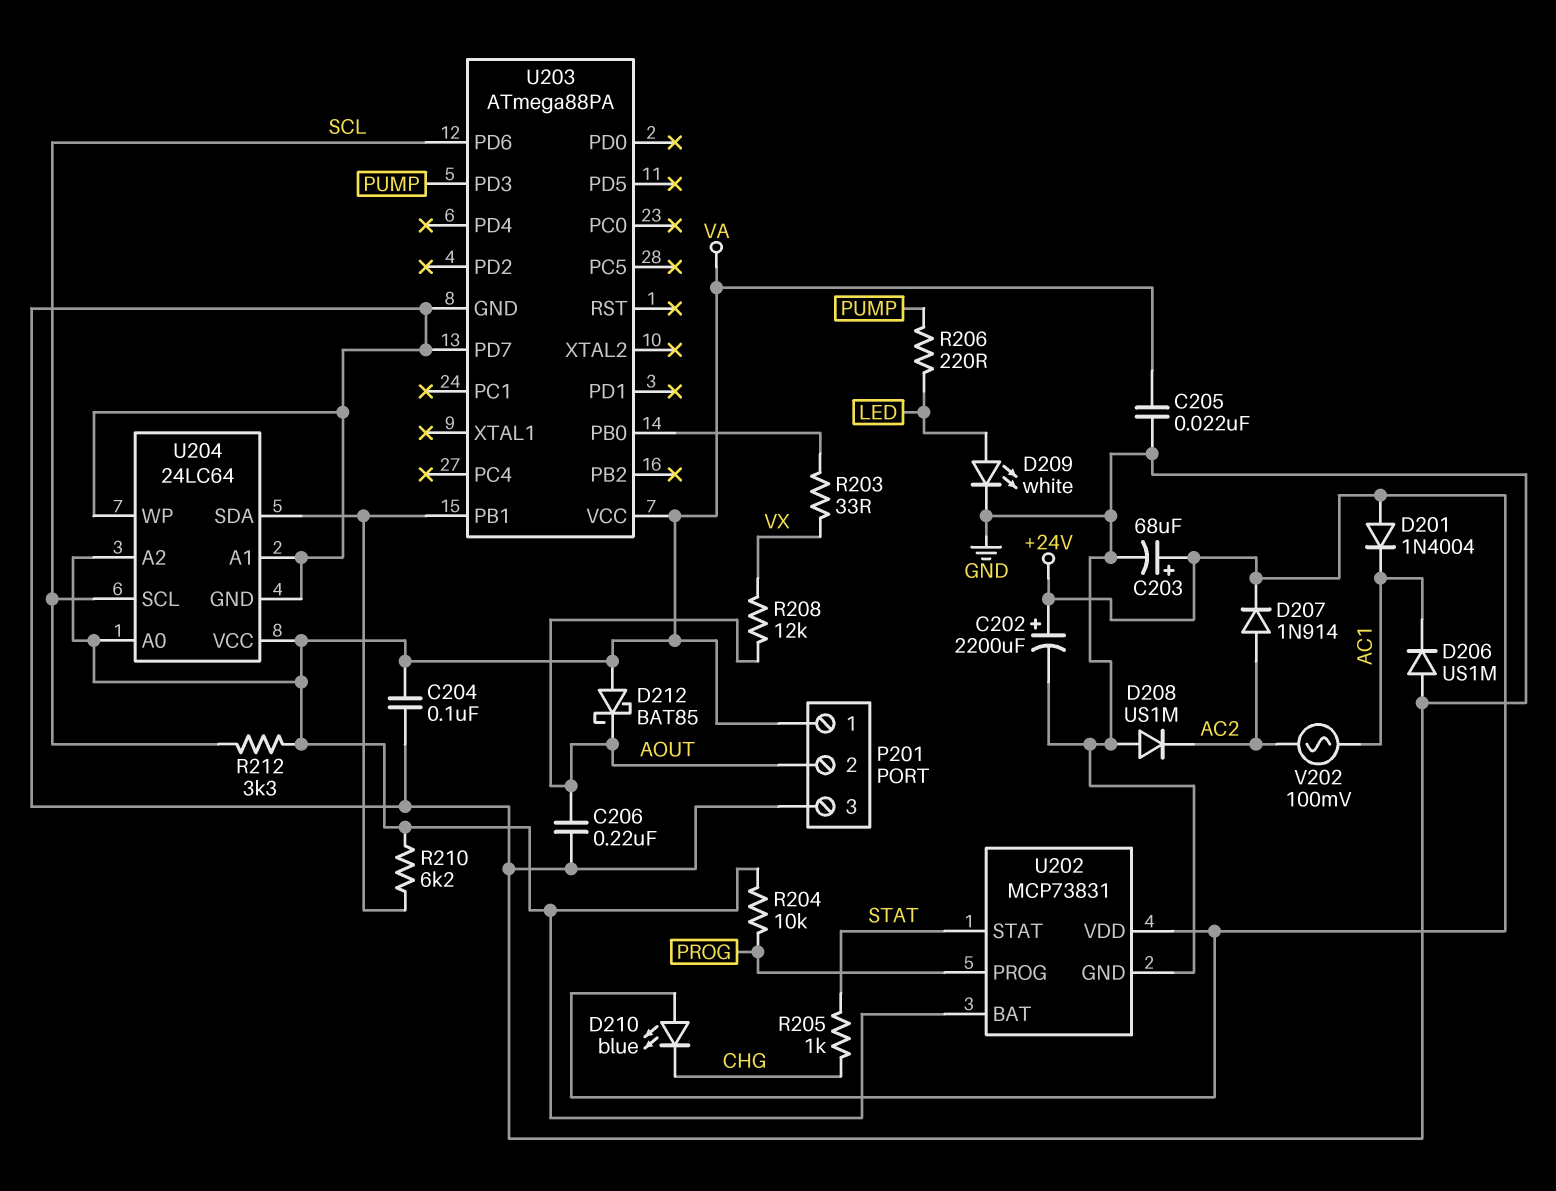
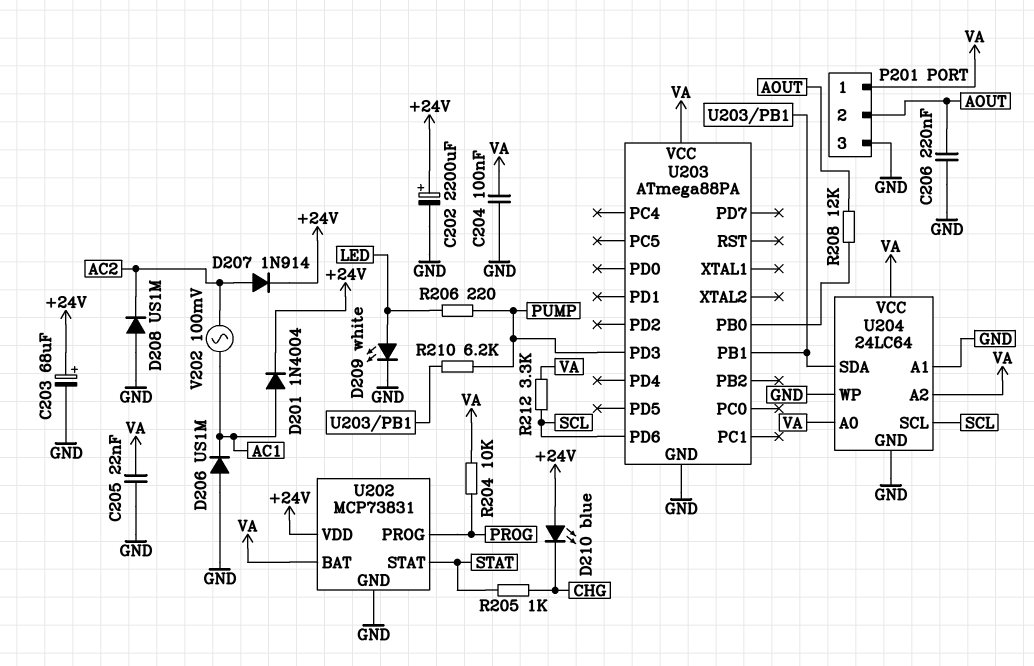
D201: diode 1N4004 (A +24V, K AC1) -> diode 1N4004 (A AC1, K +24V)
D212: schottky BAT85 (A VA, K AOUT) -> none
R203: 33 (U203/PB0, VX) -> none
R208: 12k (AOUT, VX) -> 12k (AOUT, U203/PB0)
R210: 6.2k (U203/PB1, VA) -> 6.2k (PUMP, U203/PB1)
U203 pin PD7: GND -> none

